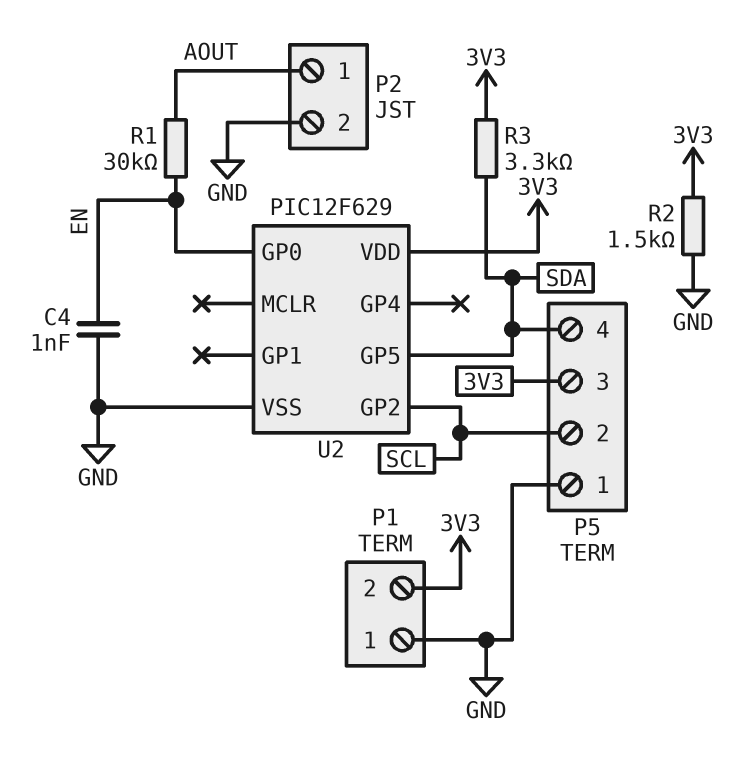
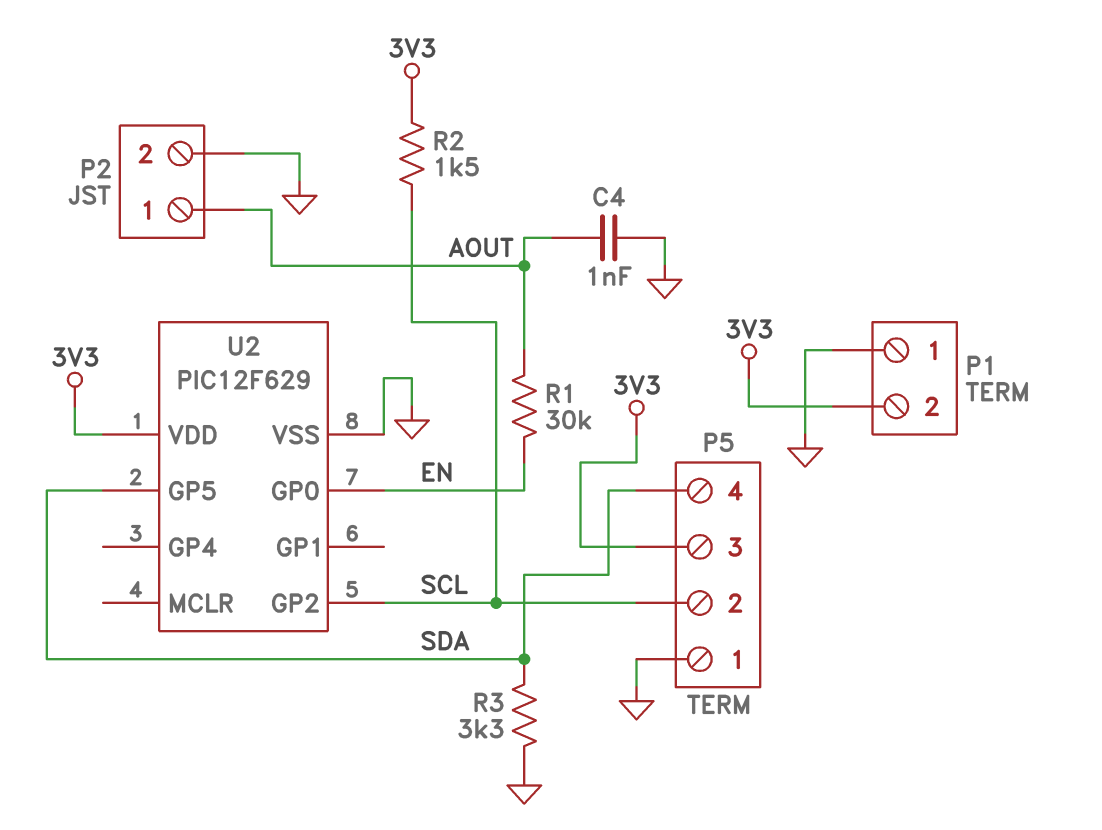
C4: 1nF (EN, GND) -> 1nF (AOUT, GND)
R2: 1.5k (3V3, GND) -> 1.5k (3V3, SCL)
R3: 3.3k (3V3, SDA) -> 3.3k (GND, SDA)

